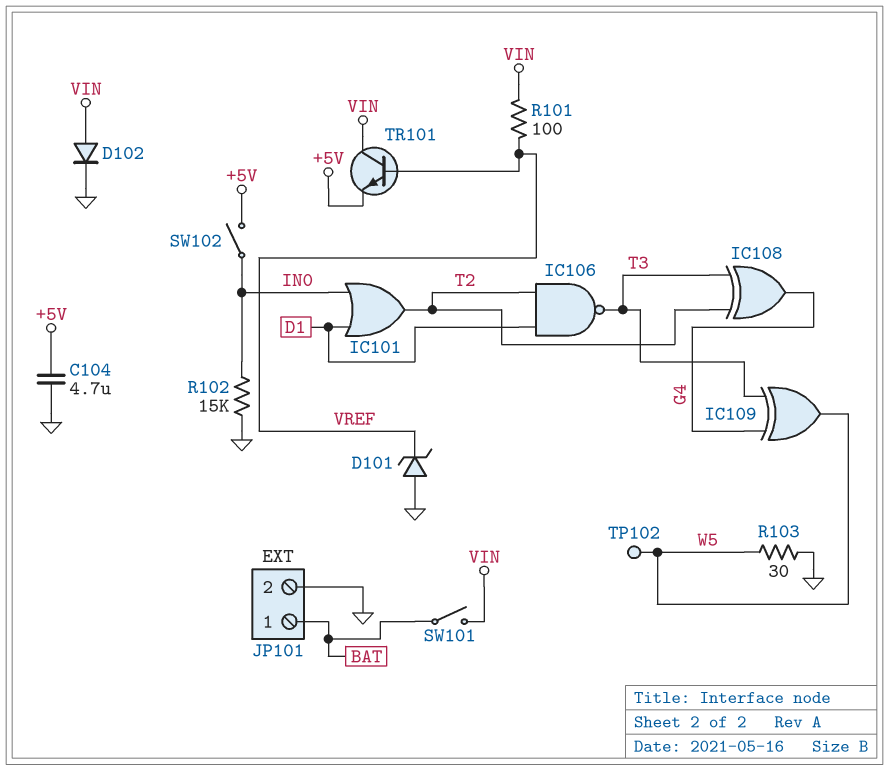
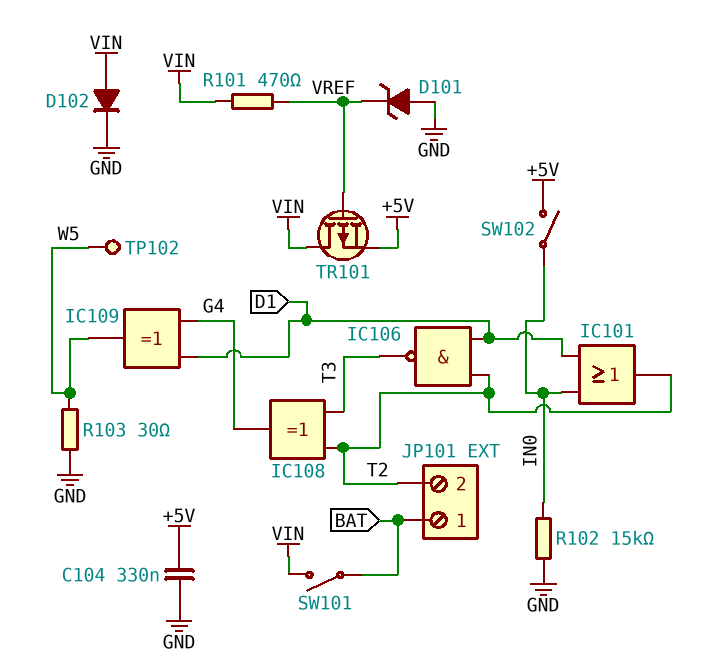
C104: 4.7uF (+5V, GND) -> 330nF (+5V, GND)
IC109: XOR (in G4, in T3, out W5) -> XOR (in D1, in G4, out W5)
JP101 pin 2: GND -> T2
R101: 100 (VIN, VREF) -> 470 (VIN, VREF)
TR101: NPN (B VREF, C VIN, E +5V) -> PMOS (G VREF, D VIN, S +5V)

